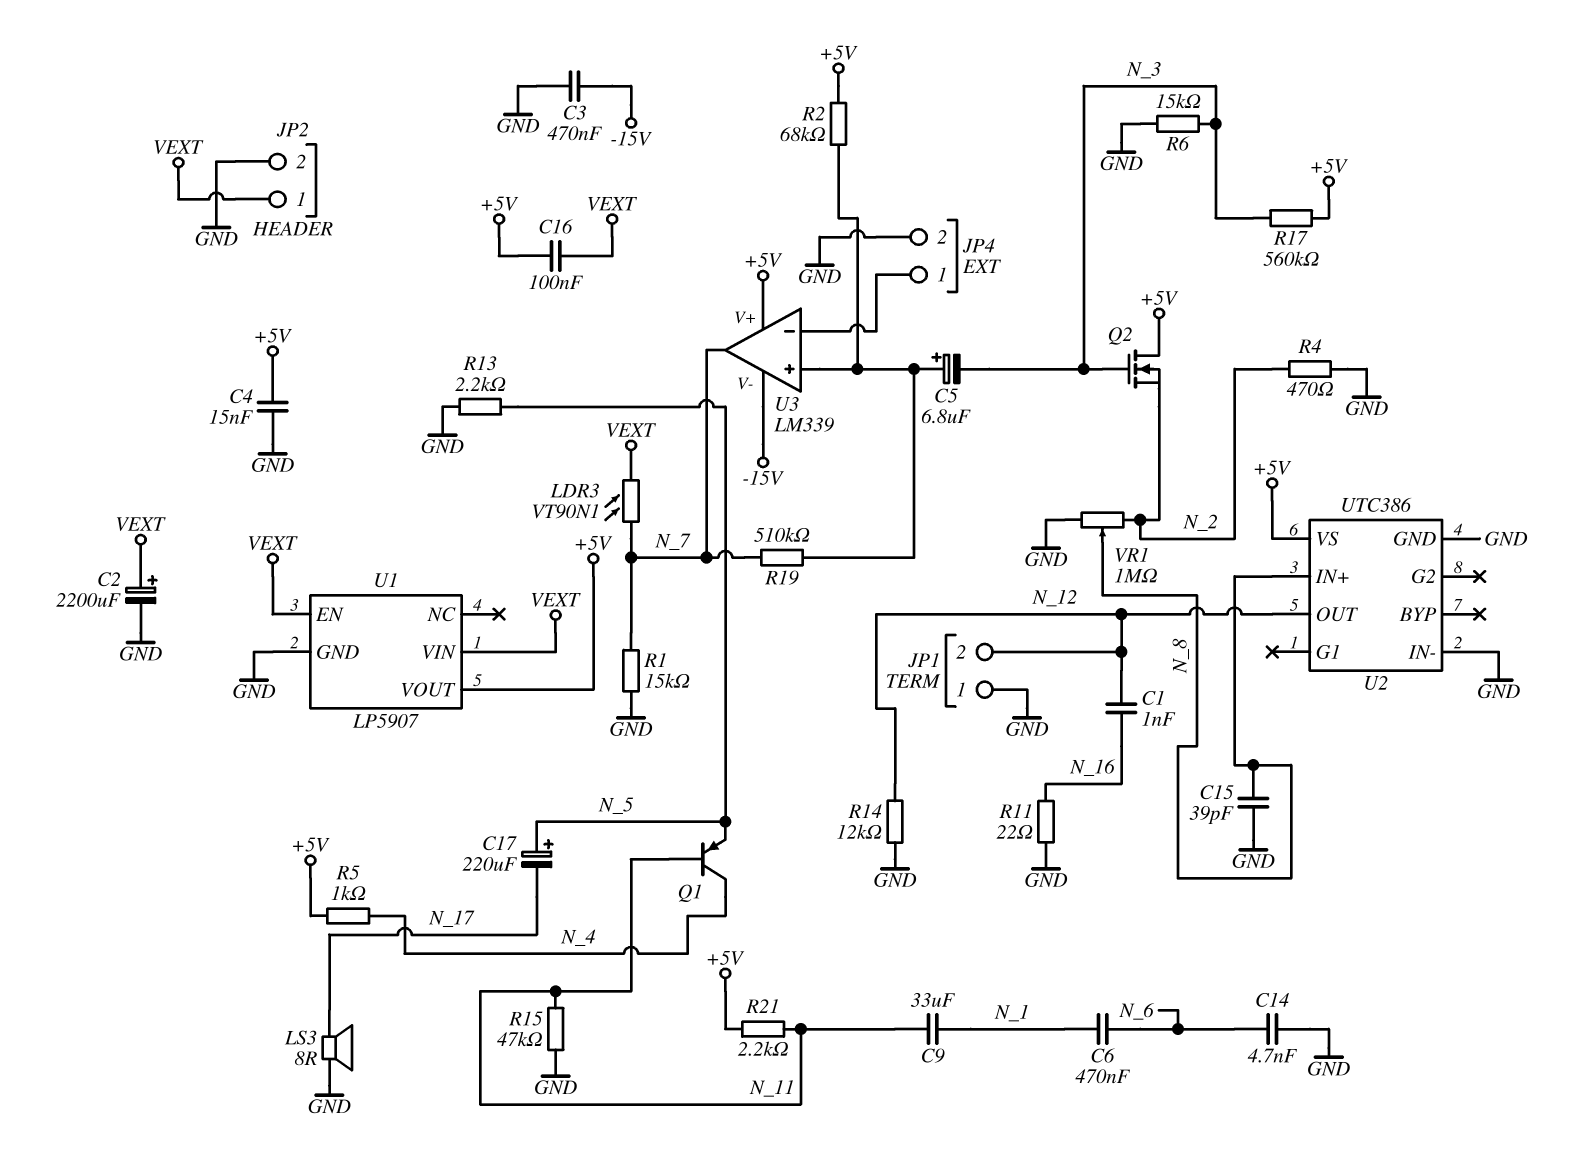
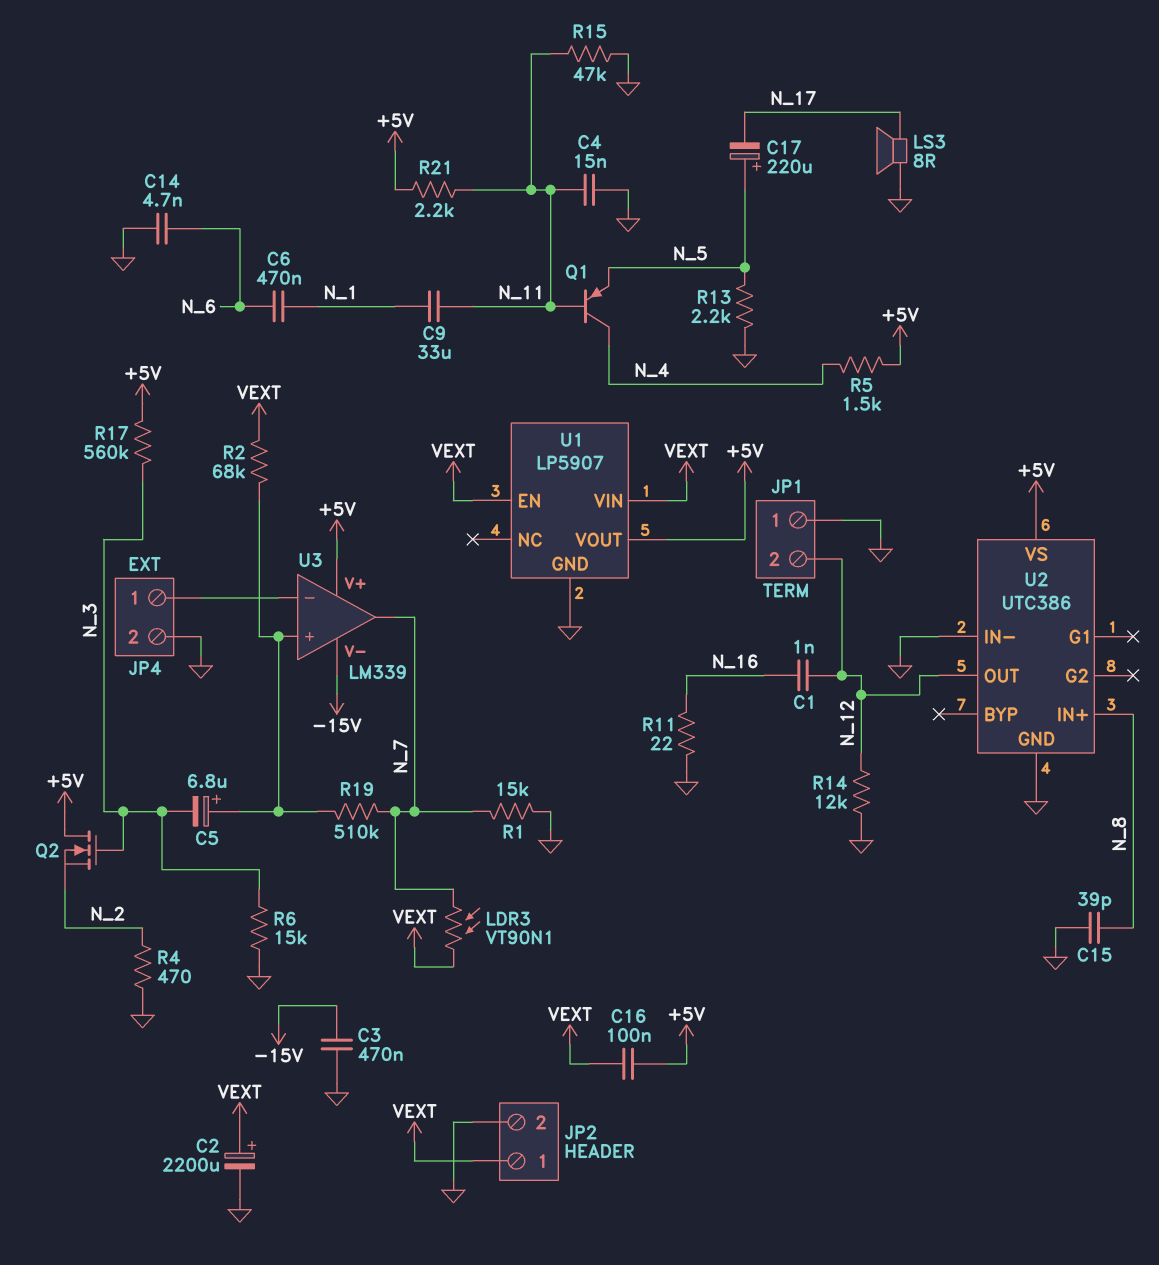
C4: 15nF (+5V, GND) -> 15nF (GND, N_11)
R2: 68k (+5V, U3/in+) -> 68k (U3/in+, VEXT)
R5: 1k (+5V, N_4) -> 1.5k (+5V, N_4)
VR1: 1M (GND, N_2, wiper N_8) -> none

